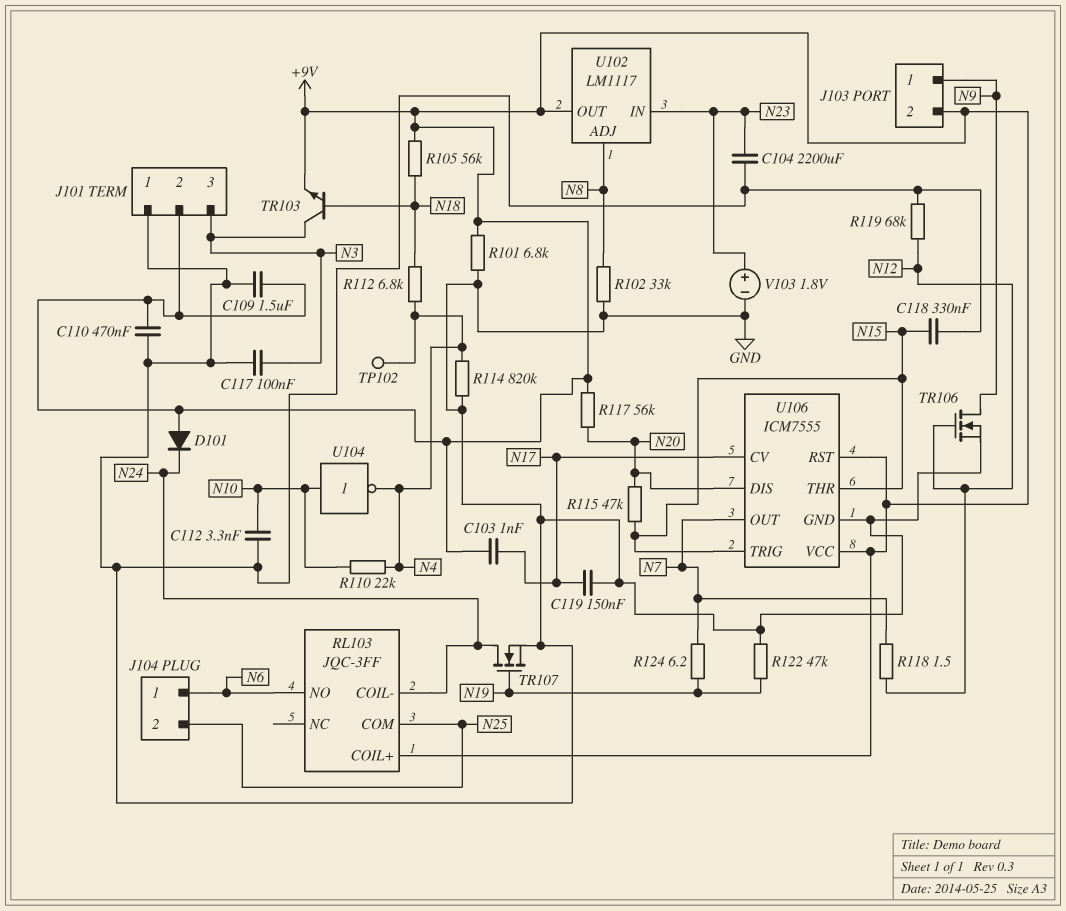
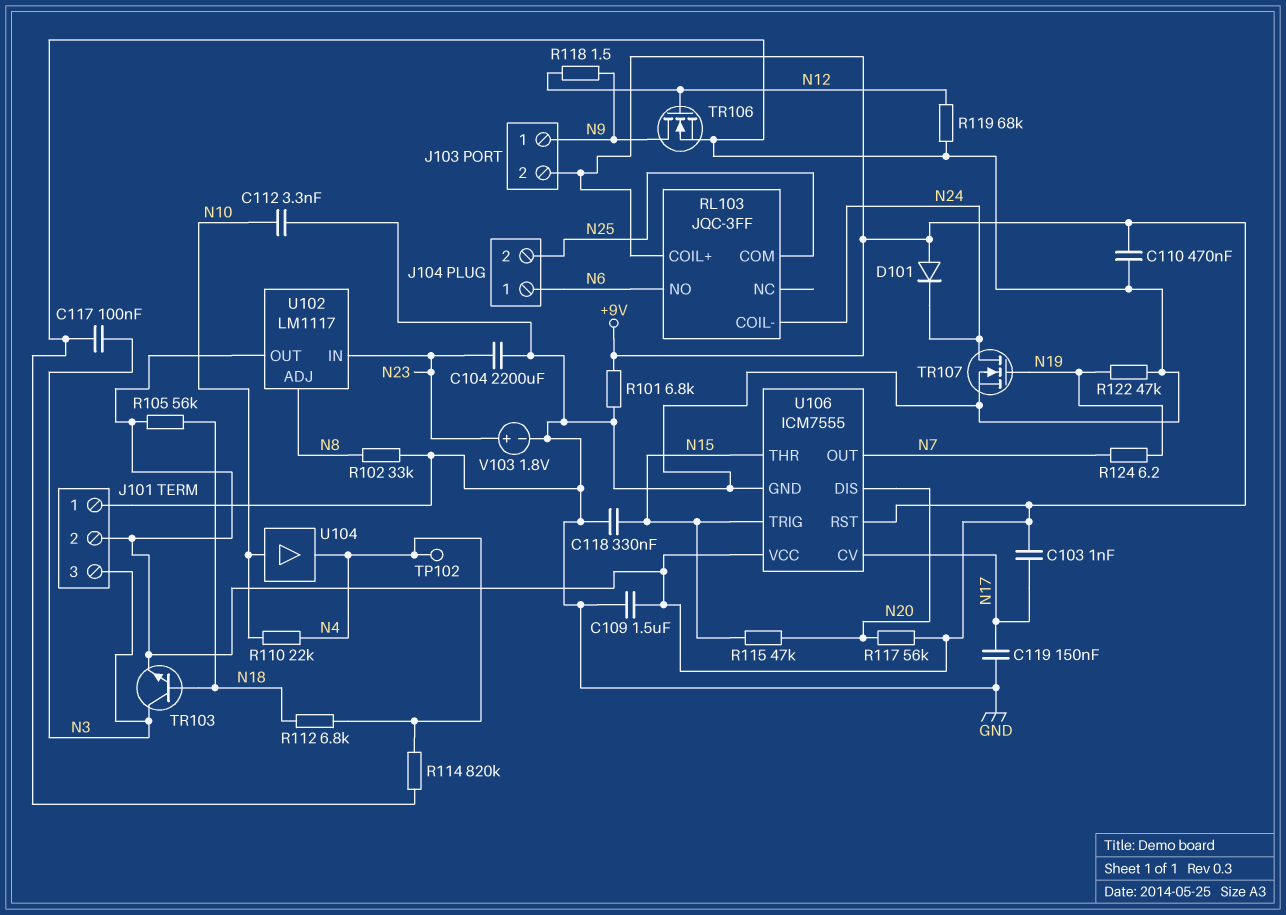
R118: 1.5 (N7, N12) -> 1.5 (N9, N12)
U104: NOT (in N10, out N4) -> buffer (in N10, out N4)

